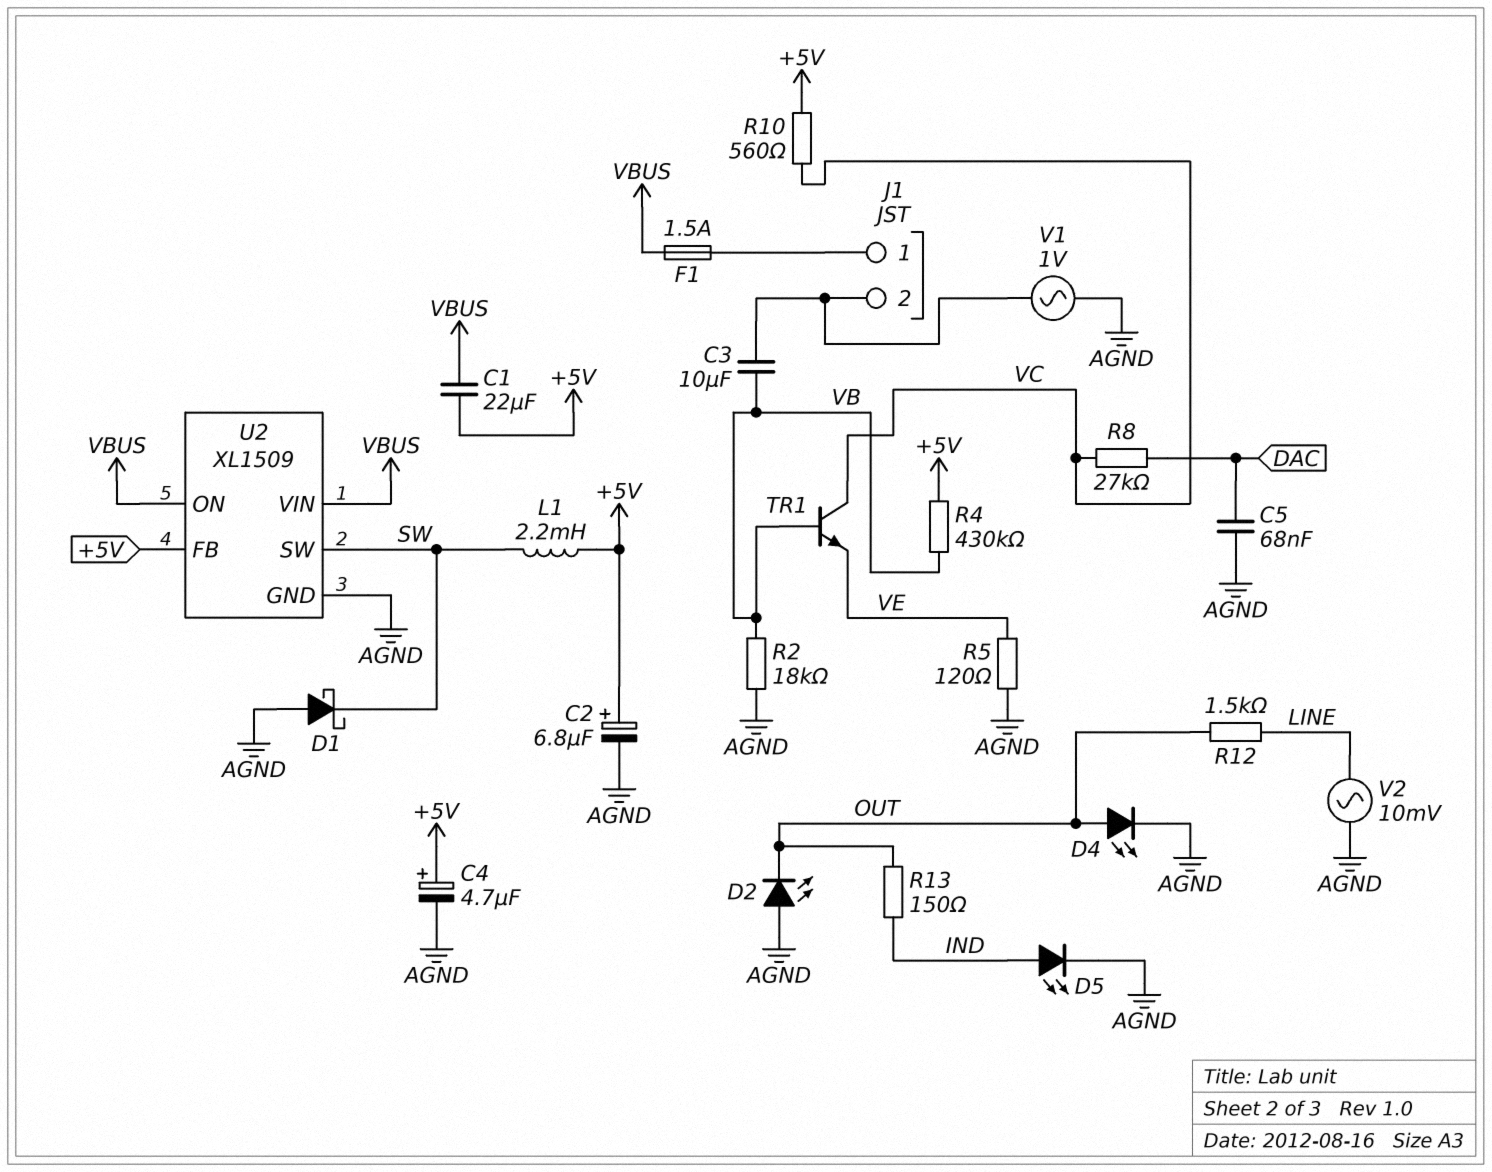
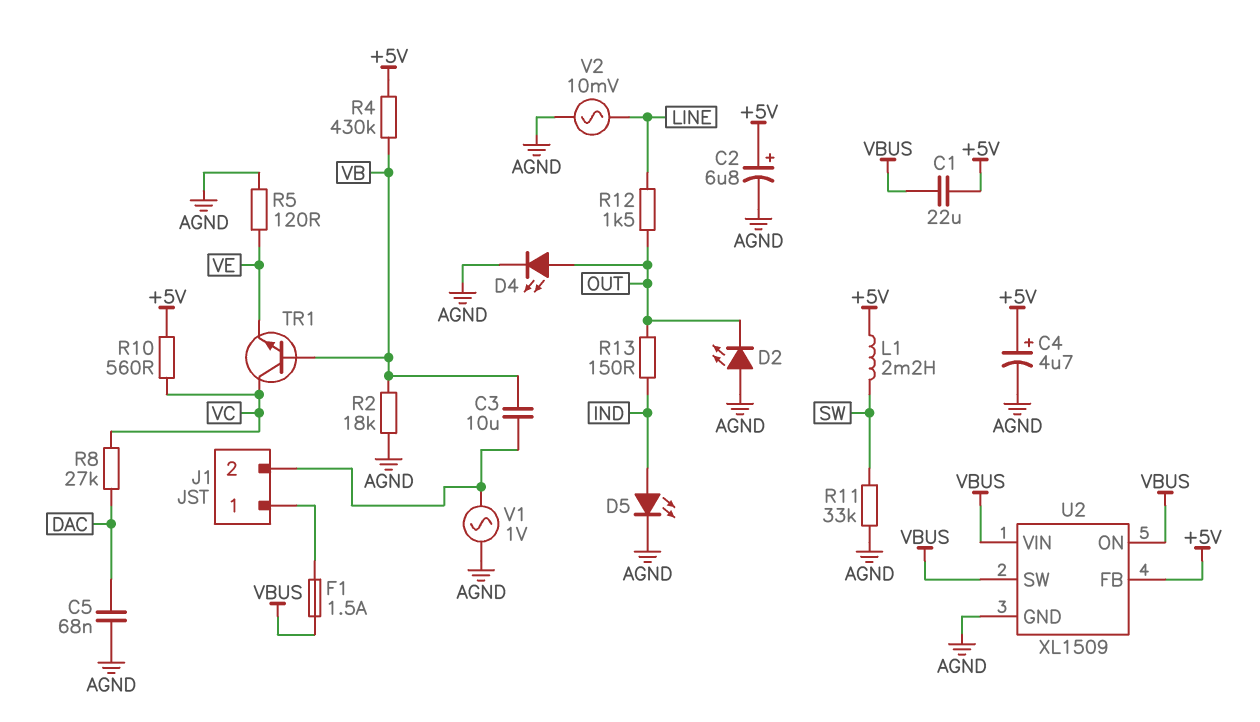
D1: schottky (A AGND, K SW) -> none
R11: none -> 33k (AGND, SW)
U2 pin SW: SW -> VBUS

